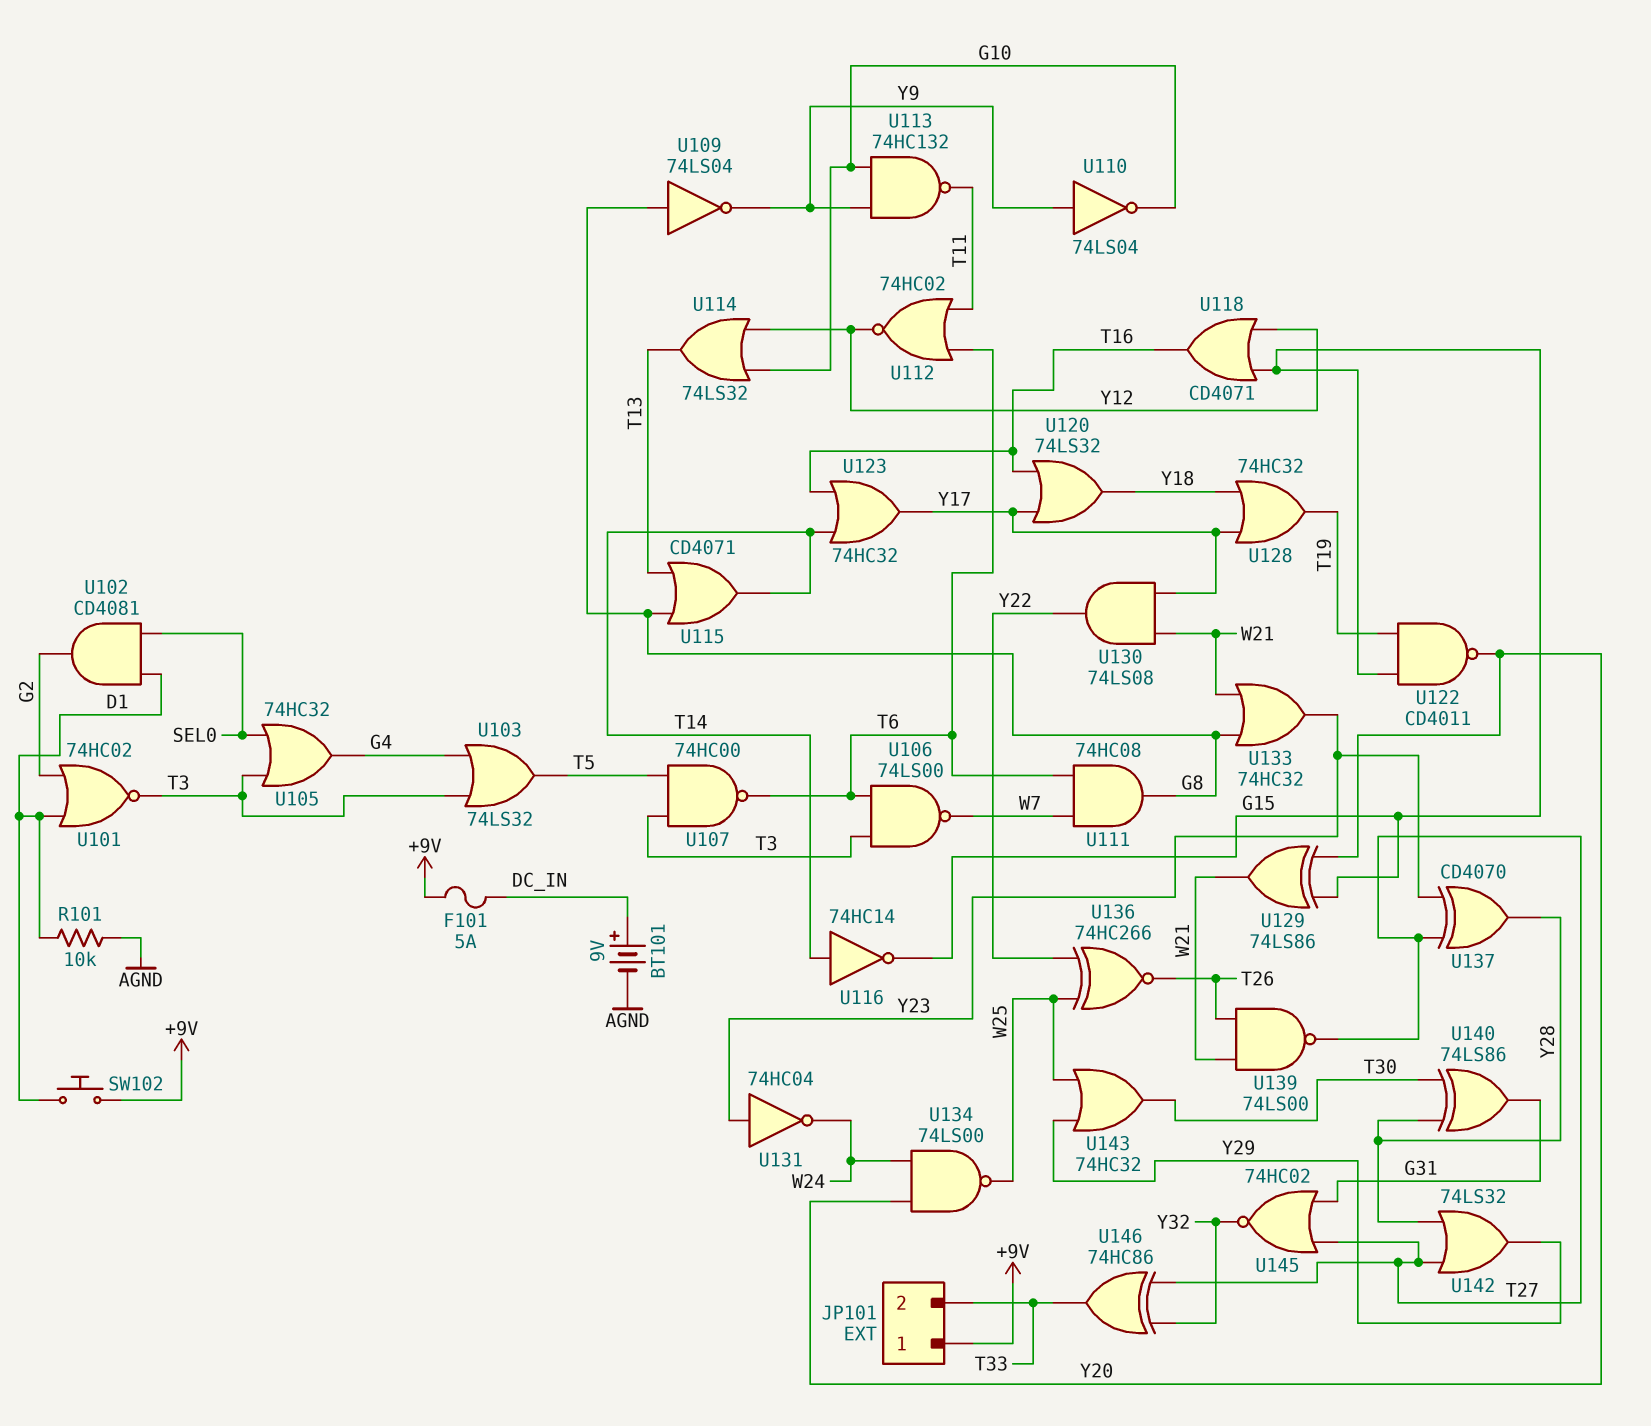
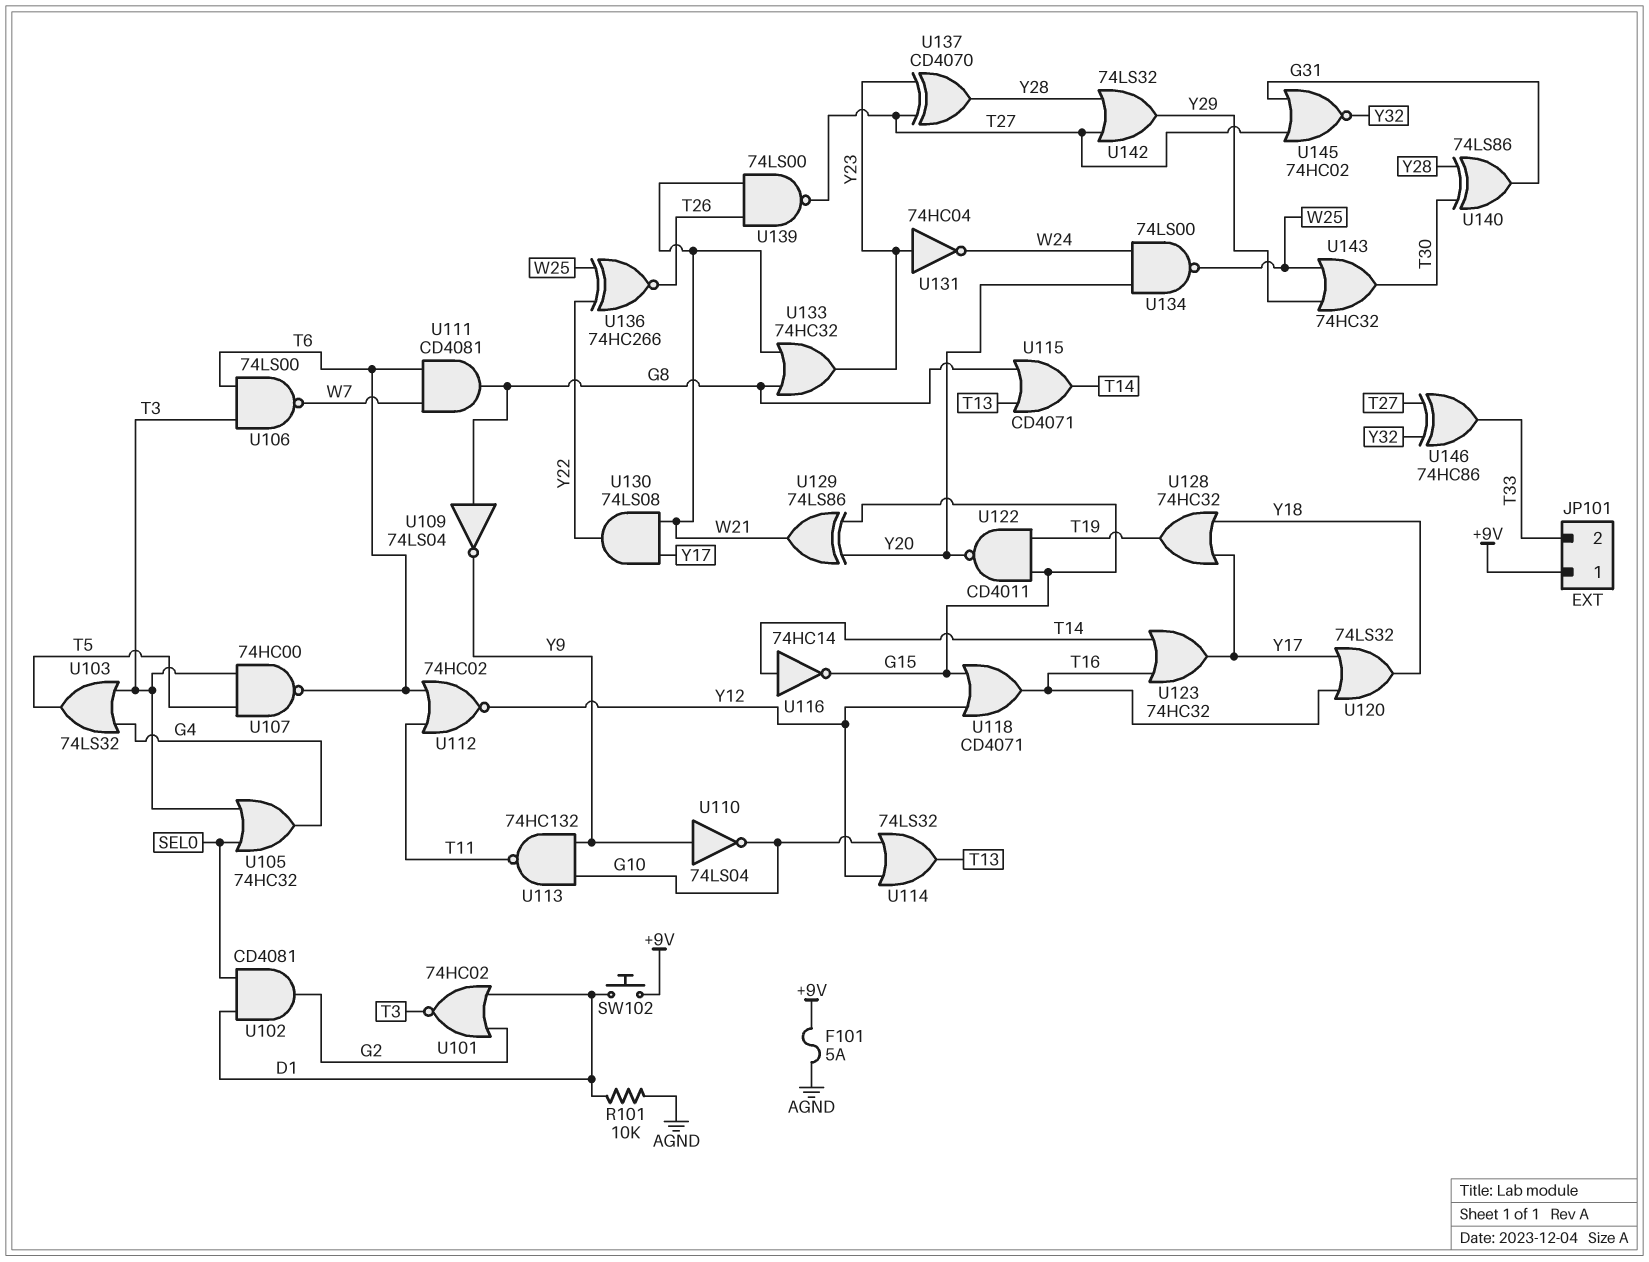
BT101: 9V (plus DC_IN, minus AGND) -> none
F101: 5A (+9V, DC_IN) -> 5A (+9V, AGND)
U111: AND 74HC08 (in T6, in W7, out G8) -> AND CD4081 (in T6, in W7, out G8)

